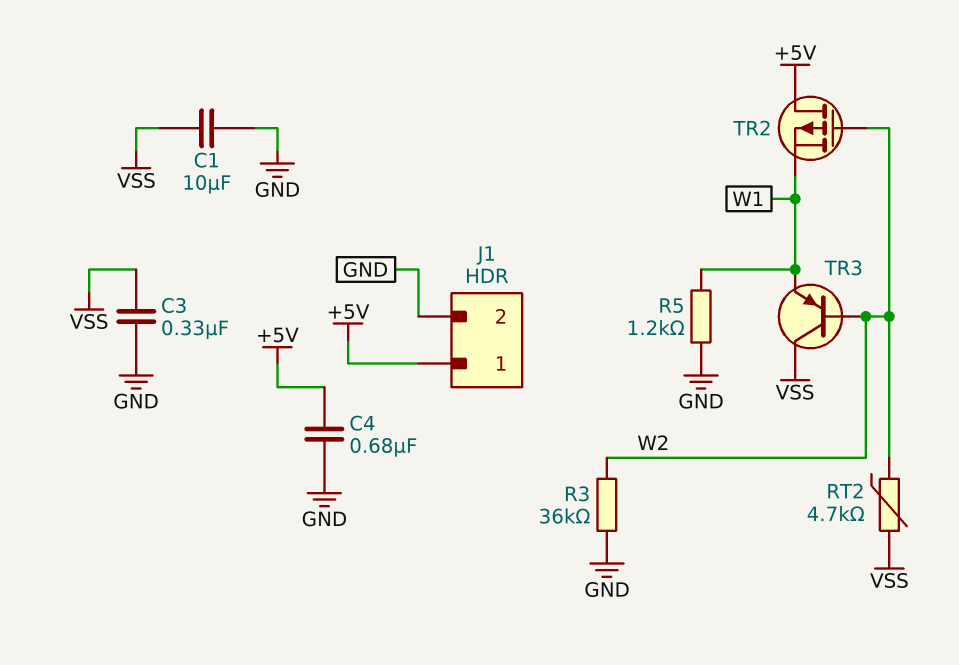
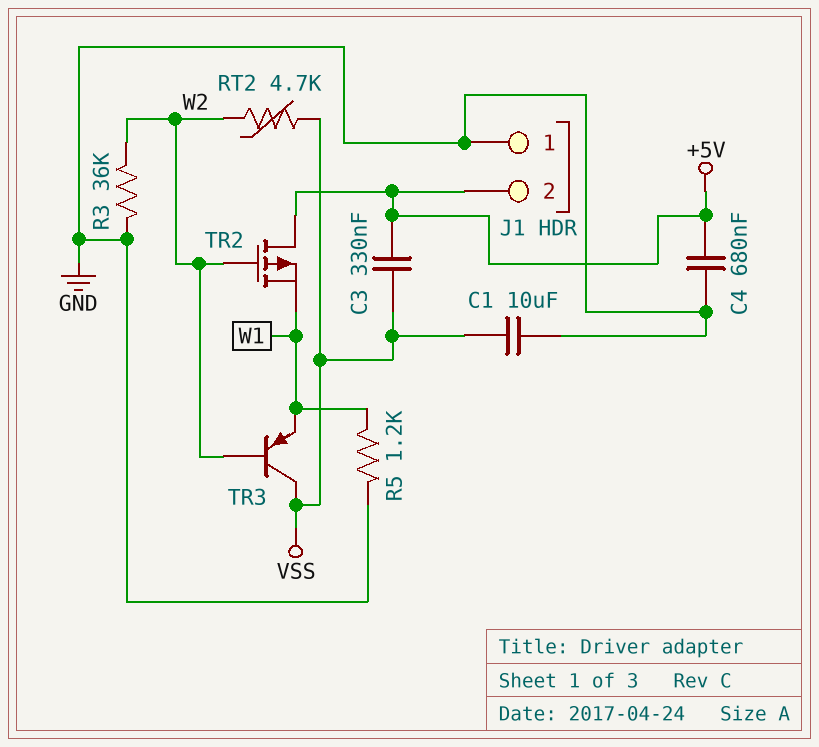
C3: 330nF (GND, VSS) -> 330nF (+5V, VSS)
J1 pin 1: +5V -> GND
J1 pin 2: GND -> +5V

